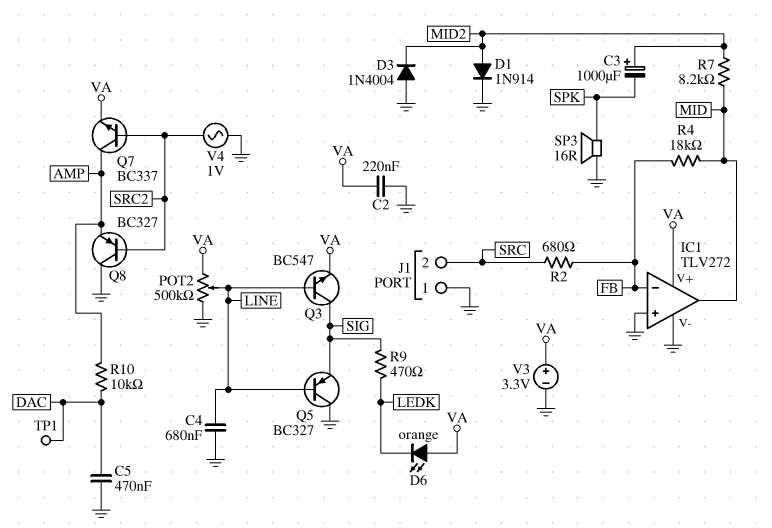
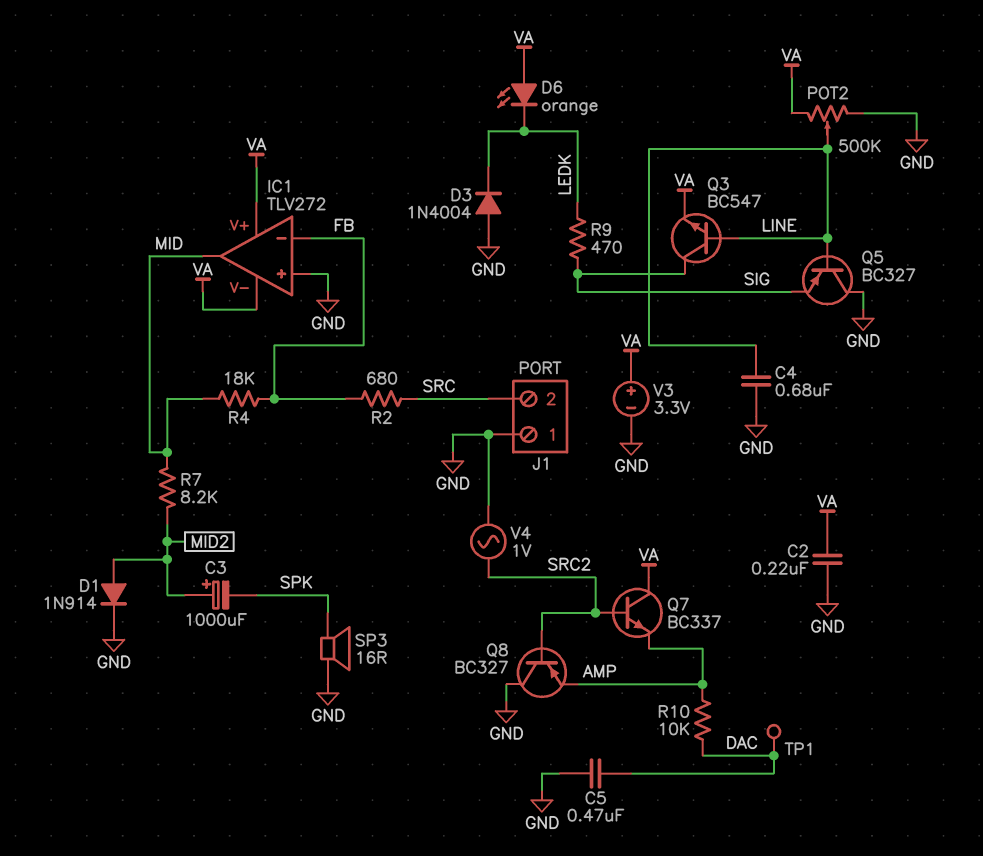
D3: diode 1N4004 (A GND, K MID2) -> diode 1N4004 (A GND, K LEDK)
IC1 pin V-: GND -> VA
Q7: NPN BC337 (B SRC2, C AMP, E VA) -> NPN BC337 (B SRC2, C VA, E AMP)

